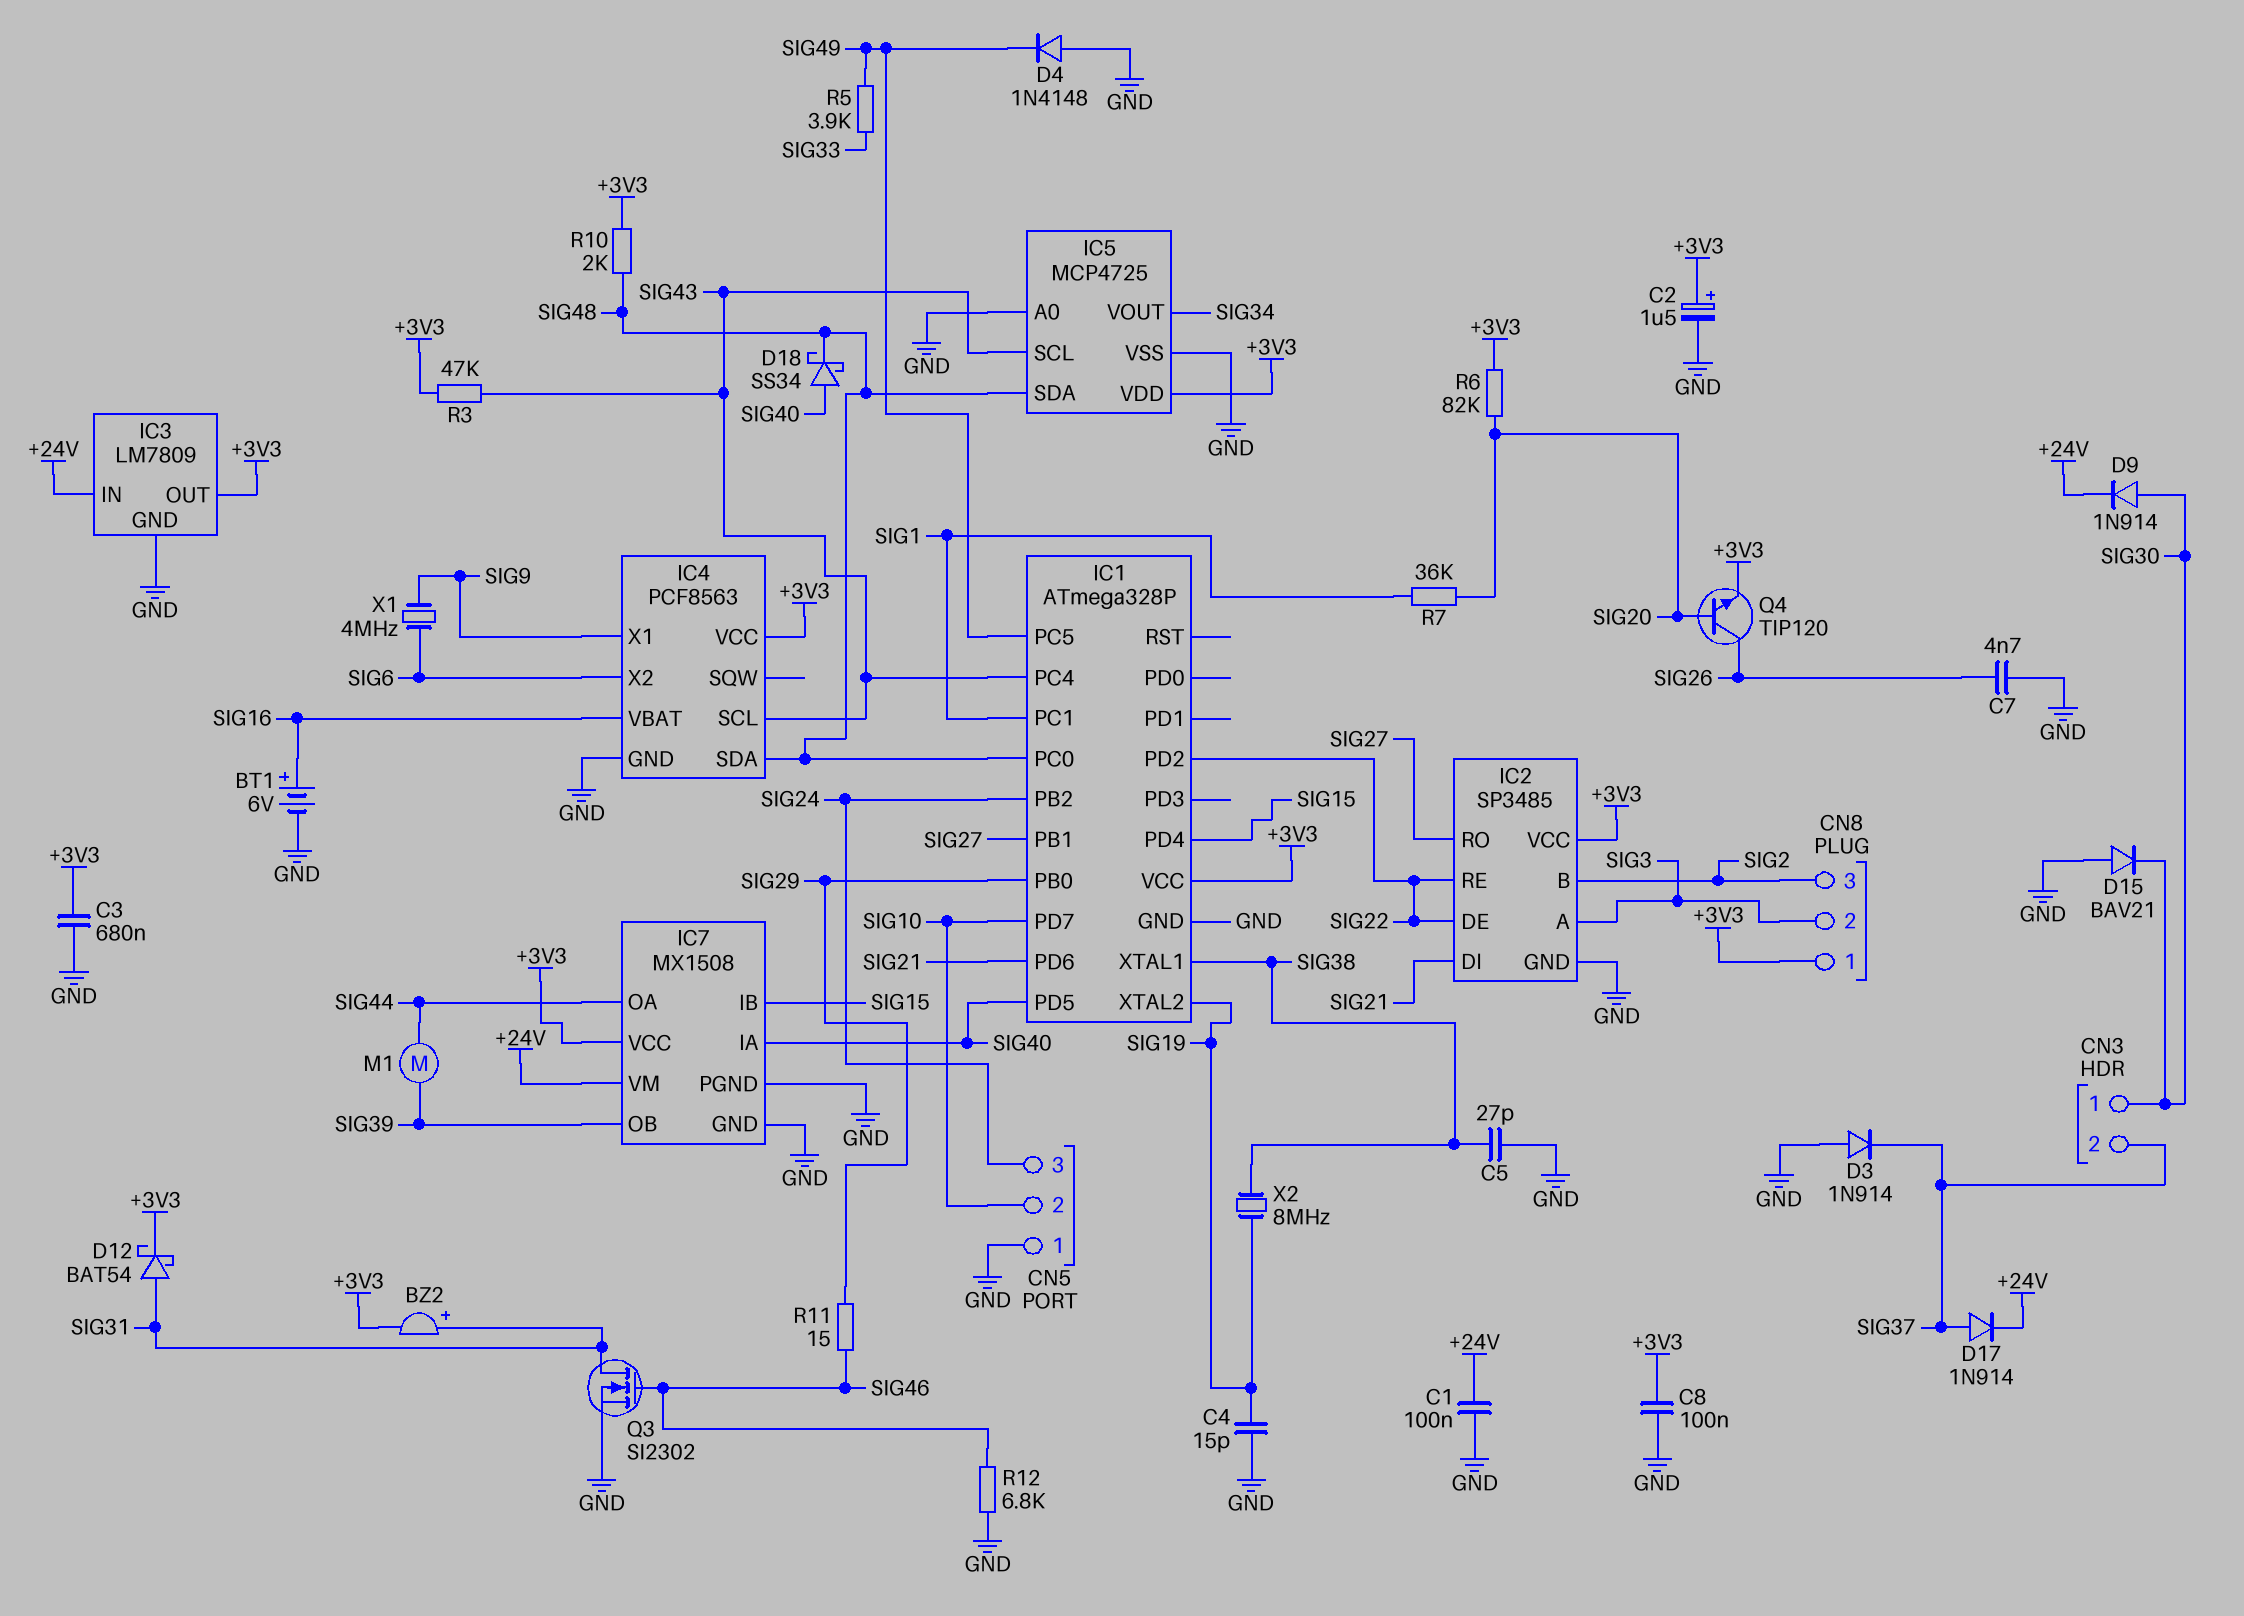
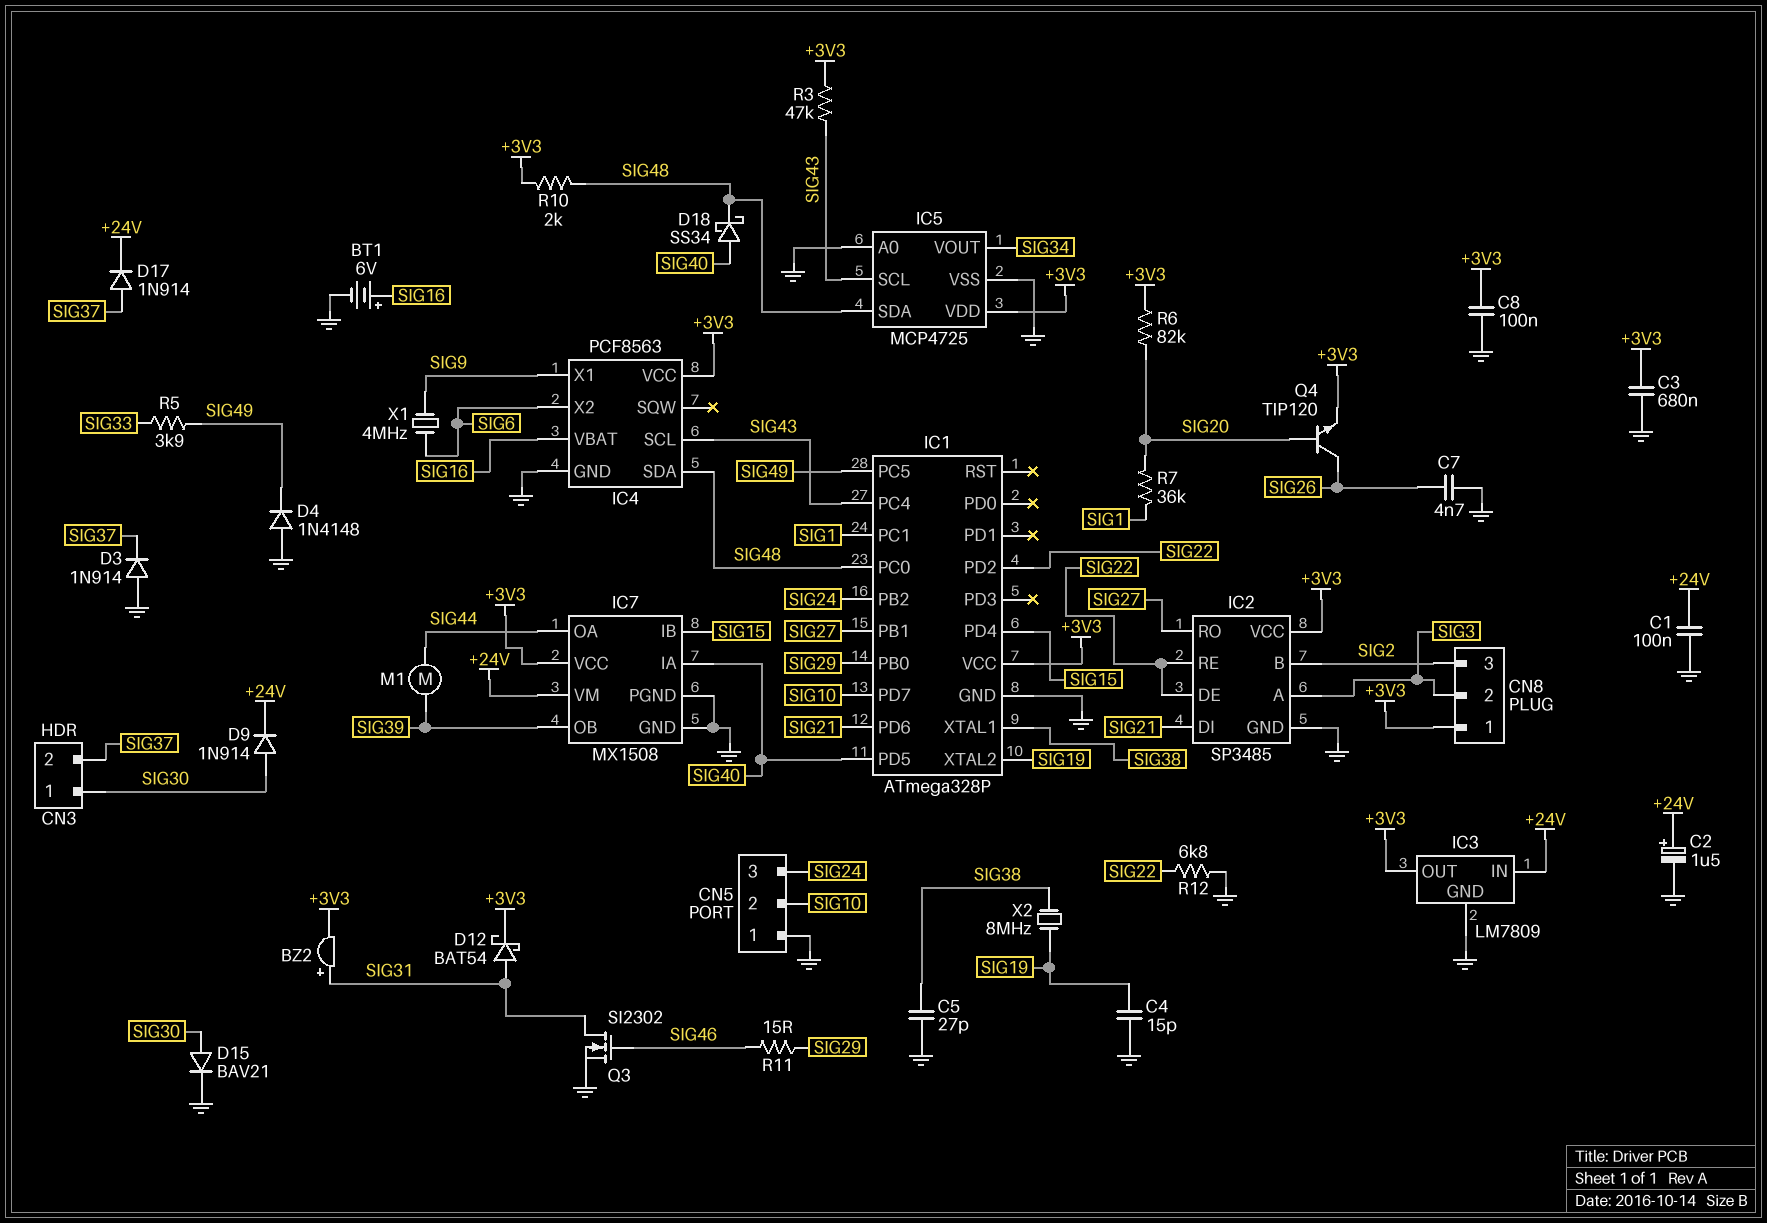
C2: 1.5uF (plus +3V3, minus GND) -> 1.5uF (plus +24V, minus GND)
D15: diode BAV21 (A GND, K SIG30) -> diode BAV21 (A SIG30, K GND)
R12: 6.8k (GND, SIG46) -> 6.8k (GND, SIG22)

